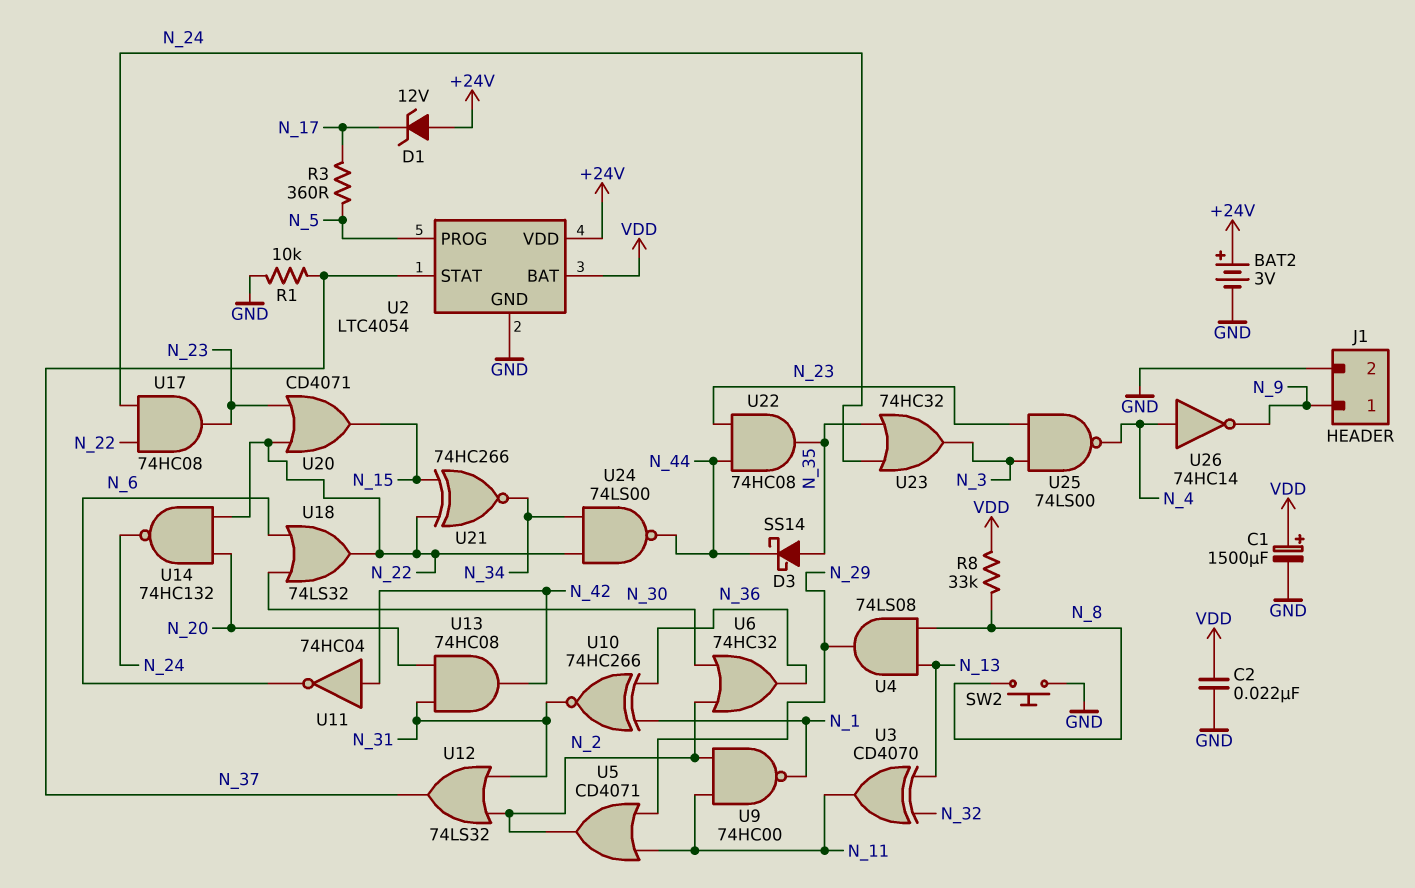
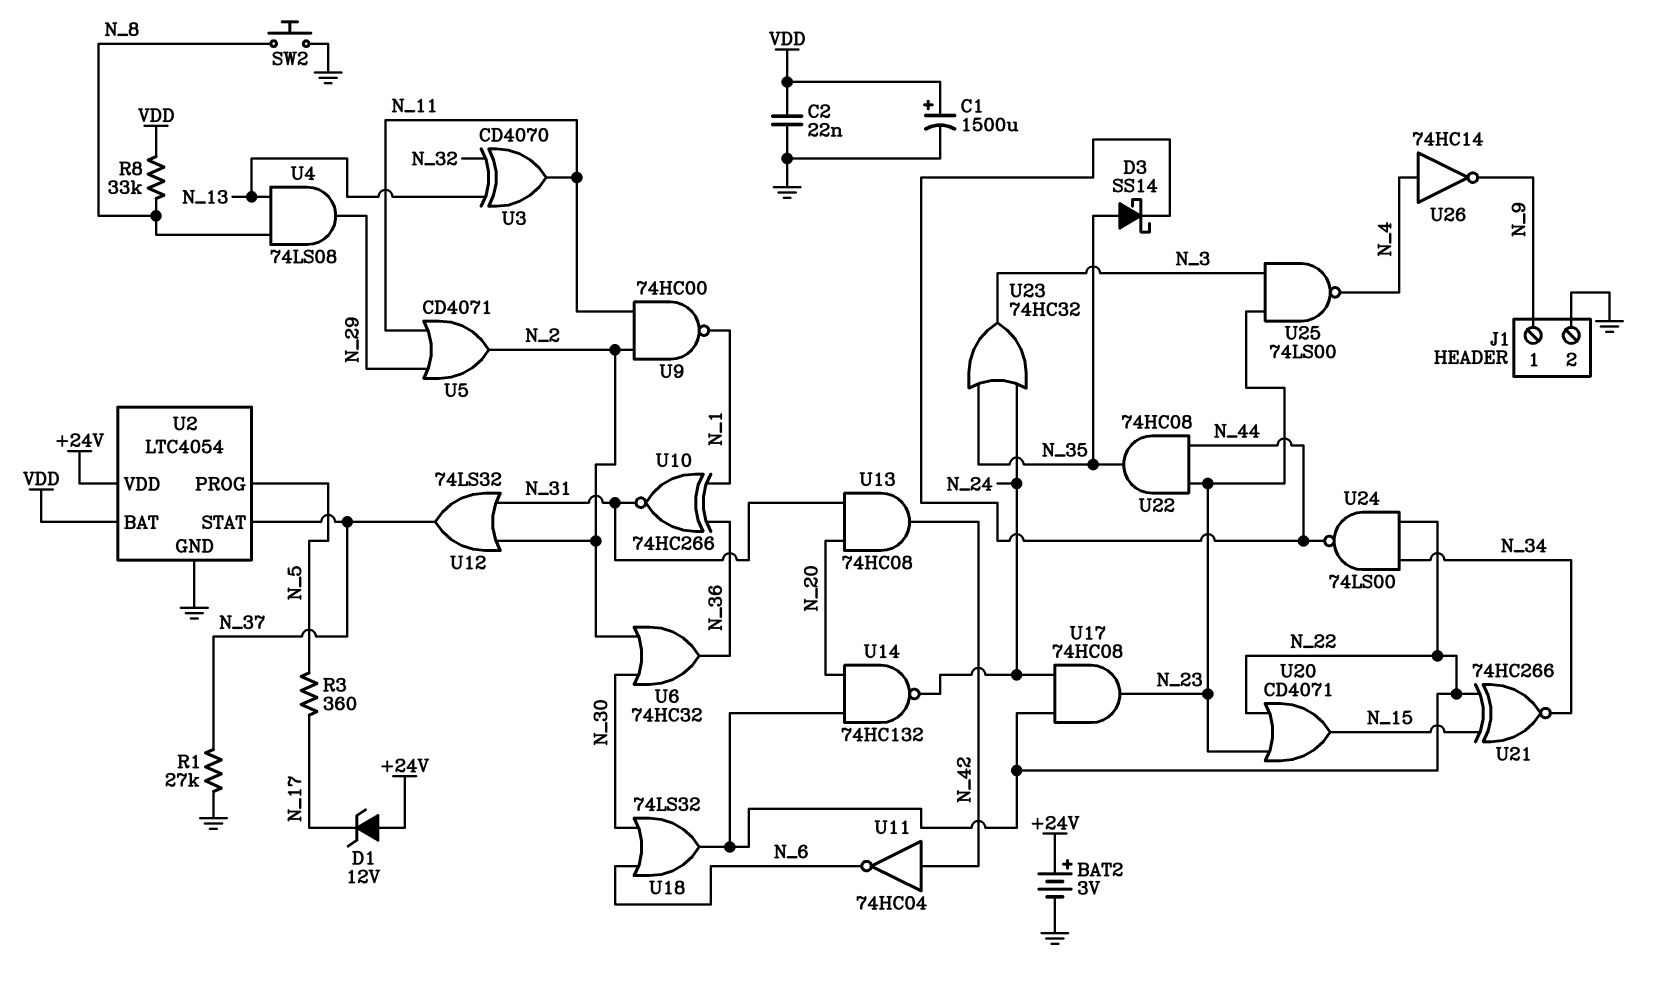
R1: 10k (GND, N_37) -> 27k (GND, N_37)

